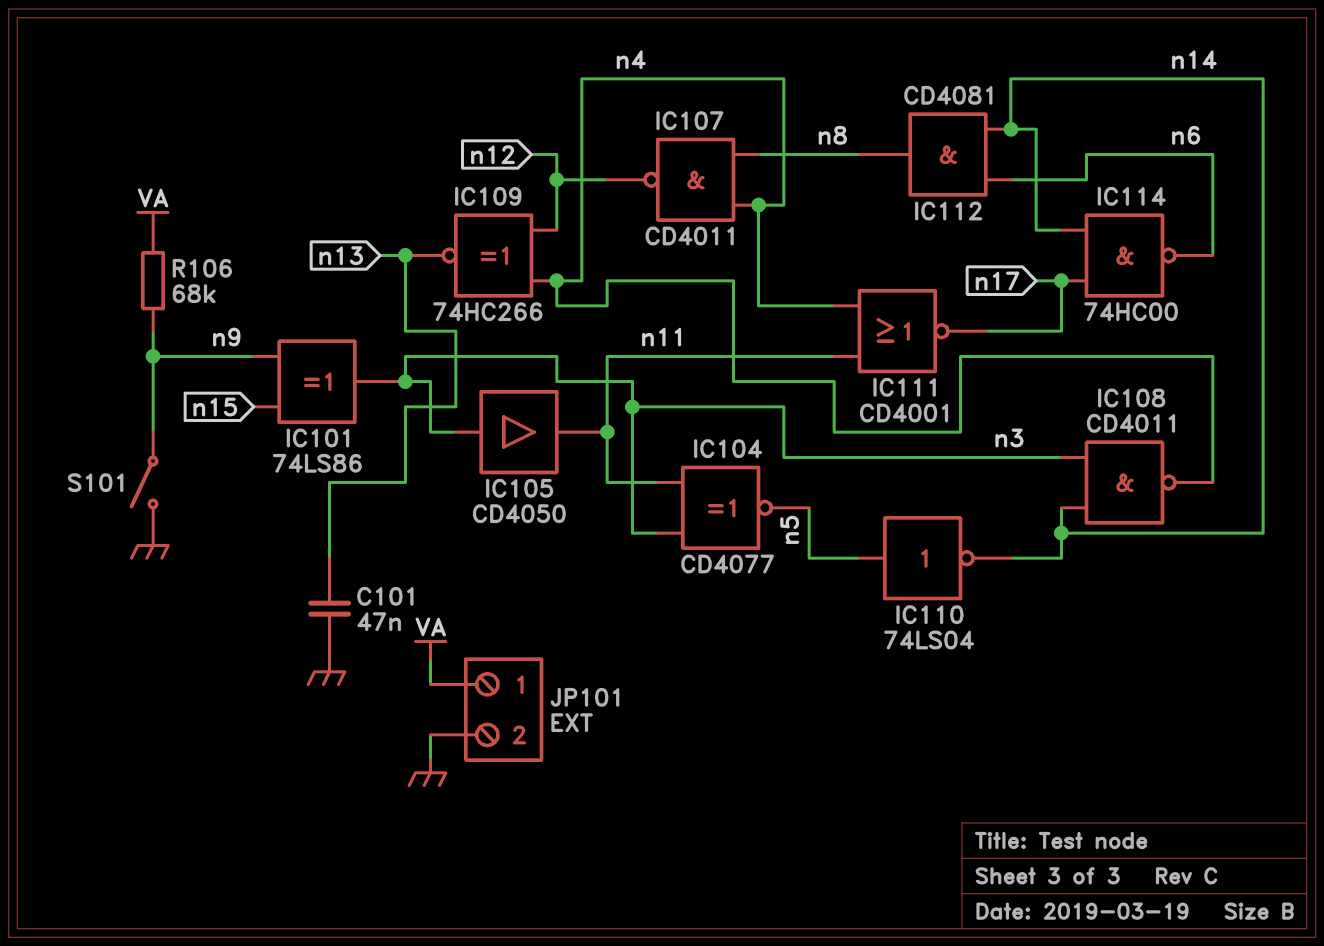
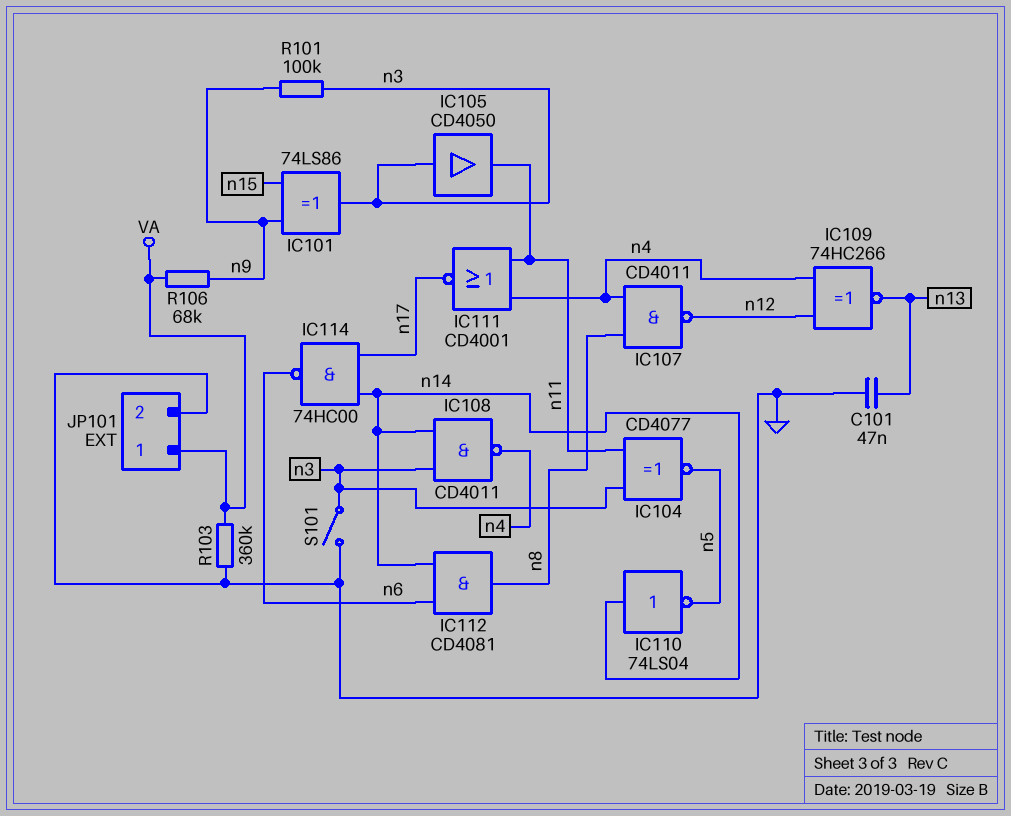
IC110: NOT 74LS04 (in n5, out n14) -> NOT 74LS04 (in n14, out n5)
R101: none -> 100k (n3, n9)
R103: none -> 360k (GND, VA)
S101: switch (GND, n9) -> switch (GND, n3)

